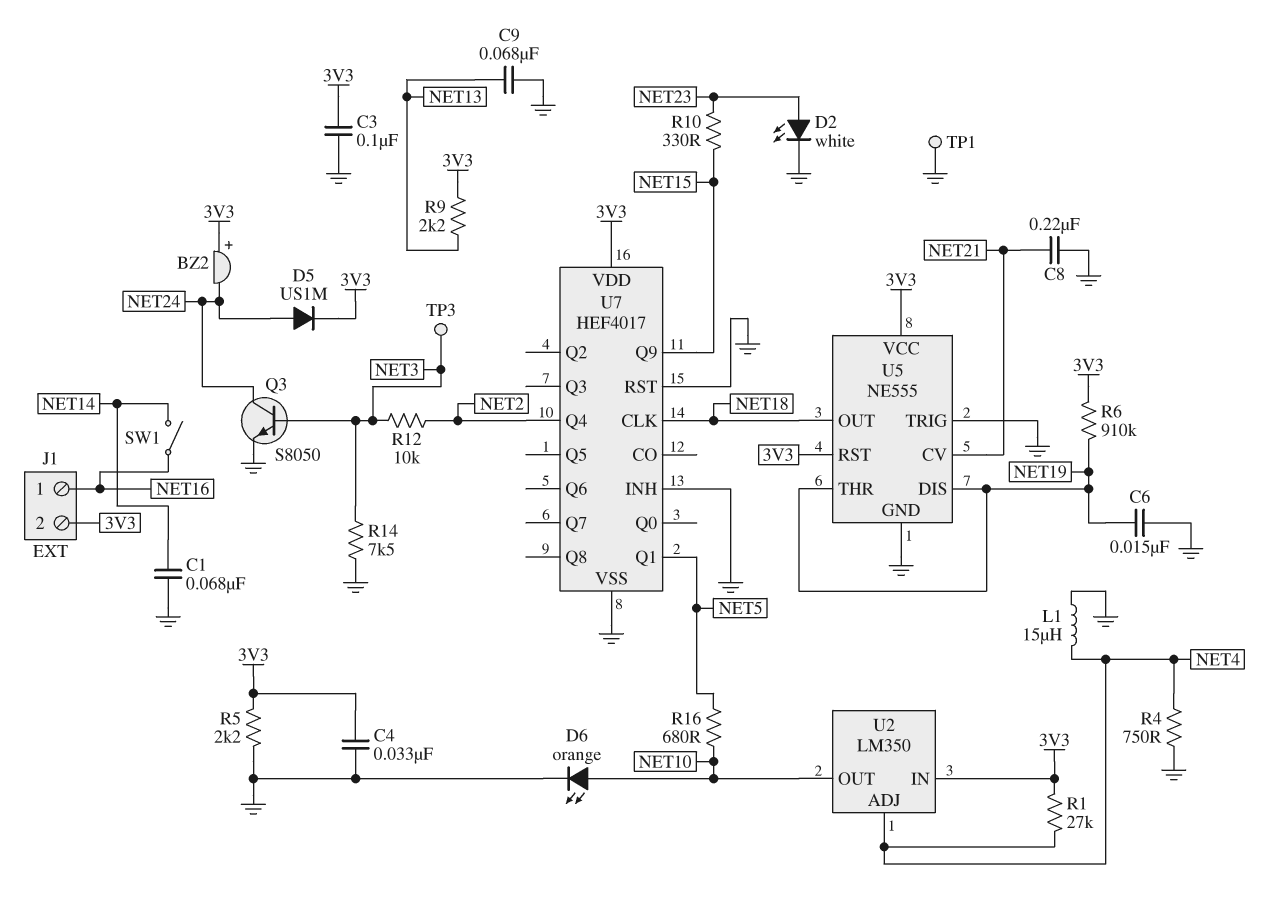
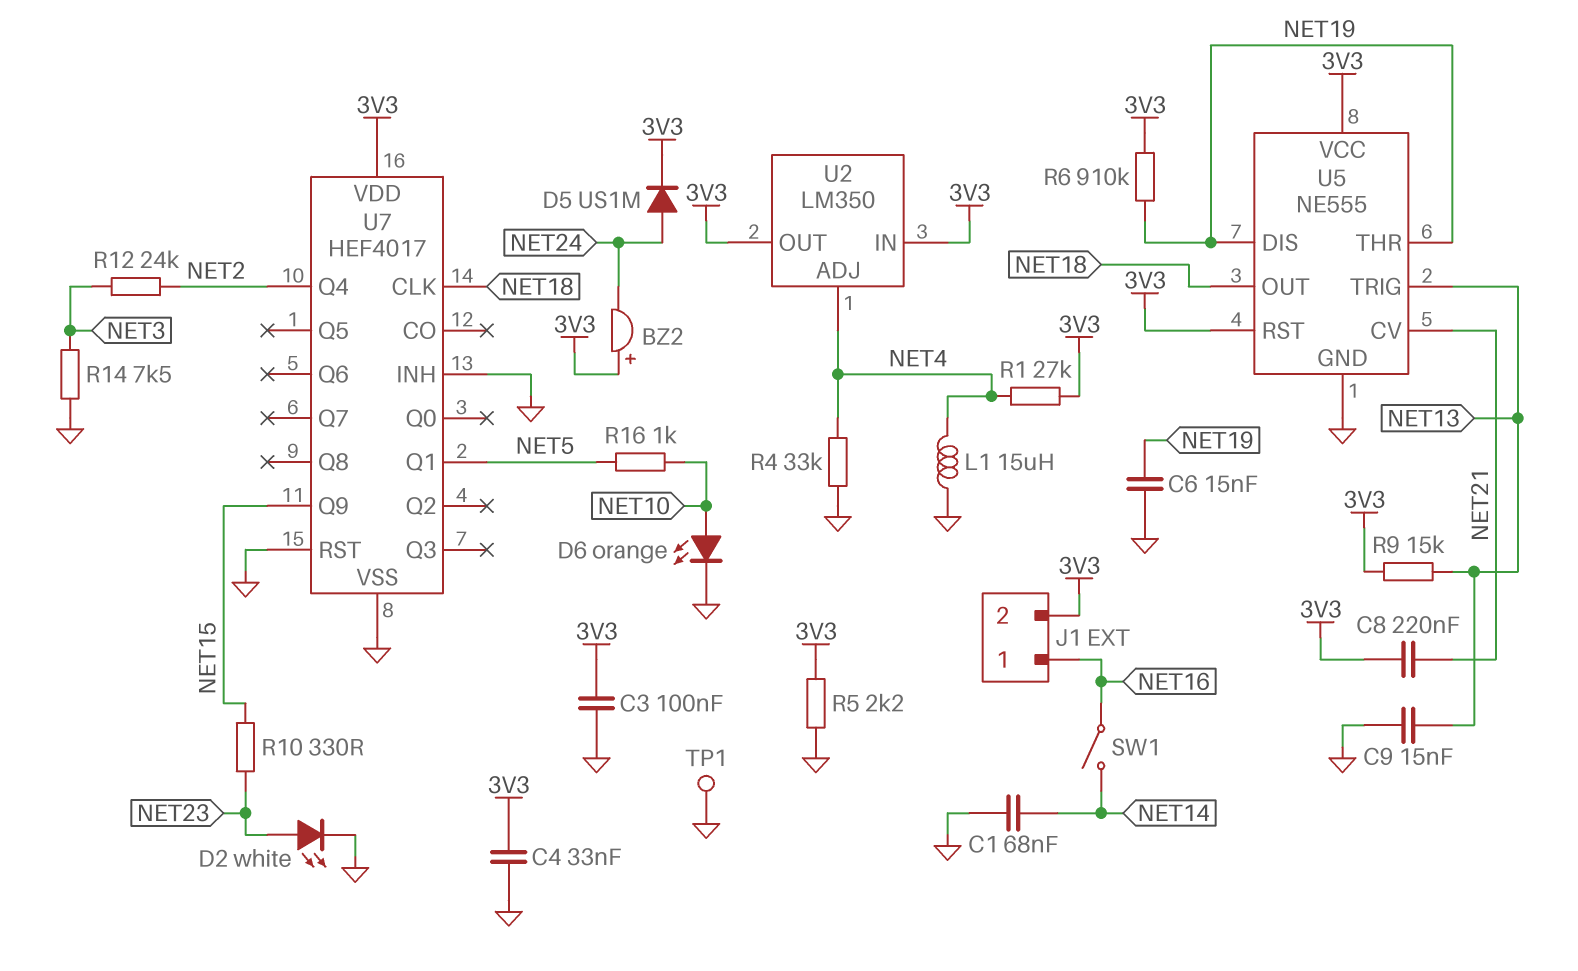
C8: 220nF (GND, NET21) -> 220nF (3V3, NET21)
C9: 68nF (GND, NET13) -> 15nF (GND, NET13)
Q3: NPN S8050 (B NET3, C NET24, E GND) -> none
R4: 750 (GND, NET4) -> 33k (GND, NET4)
R9: 2.2k (3V3, NET13) -> 15k (3V3, NET13)
R12: 10k (NET2, NET3) -> 24k (NET2, NET3)
R16: 680 (NET5, NET10) -> 1k (NET5, NET10)
TP3: test point (NET3) -> none
U2 pin OUT: NET10 -> 3V3
U5 pin TRIG: GND -> NET13

